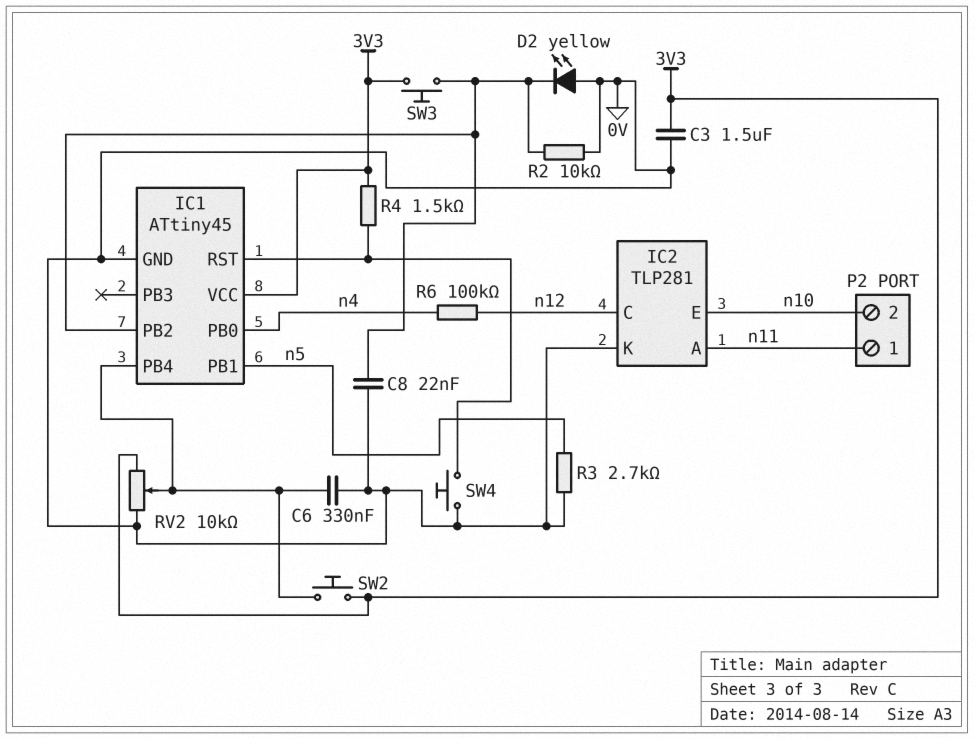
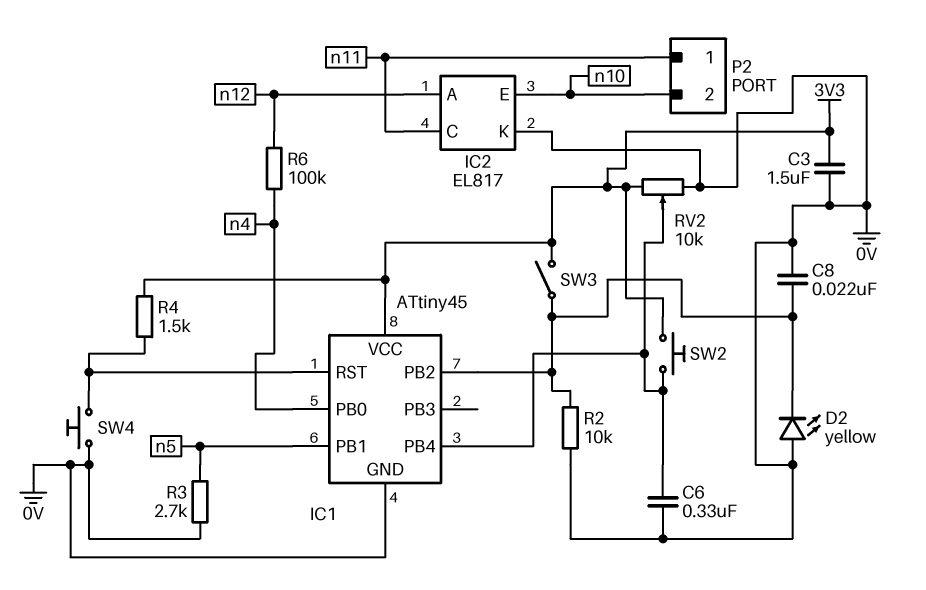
IC2: TLP281 -> EL817
IC2 pin A: n11 -> n12
IC2 pin C: n12 -> n11
SW3: button (3V3, IC1/PB2) -> switch (3V3, IC1/PB2)

